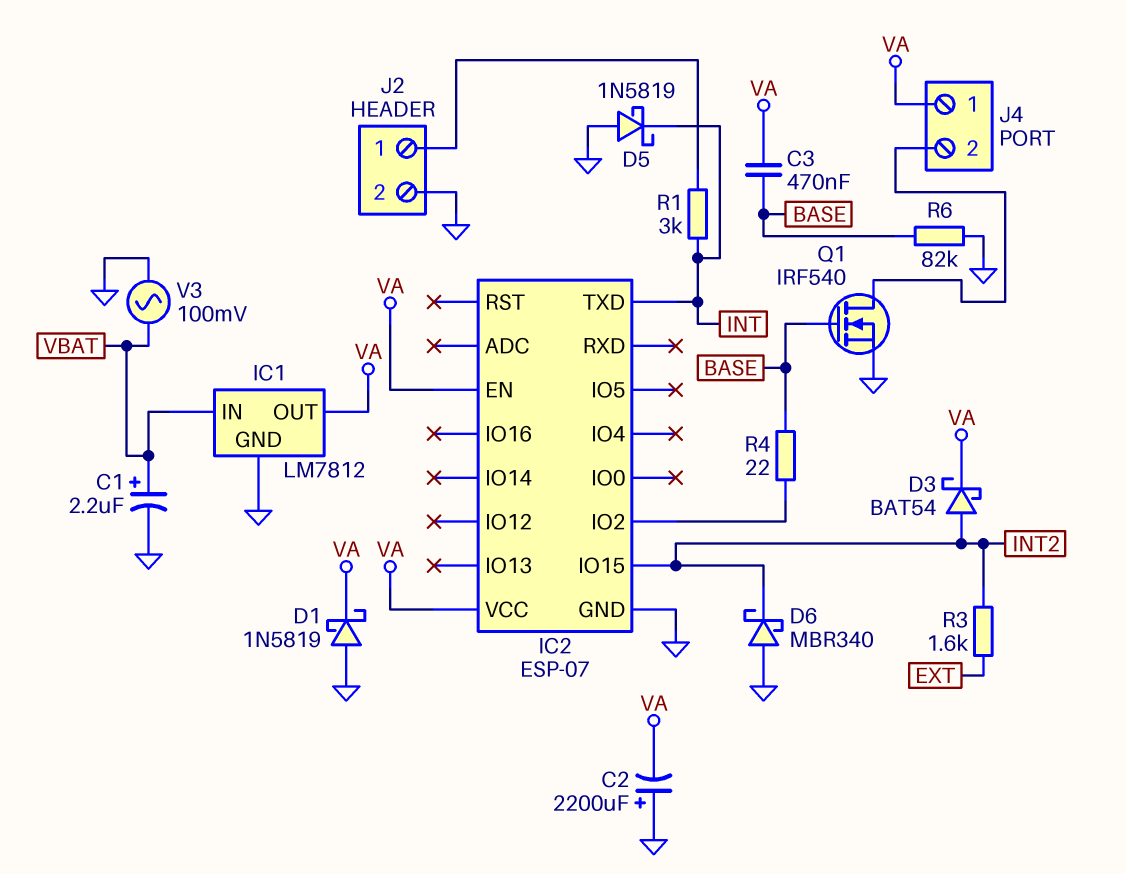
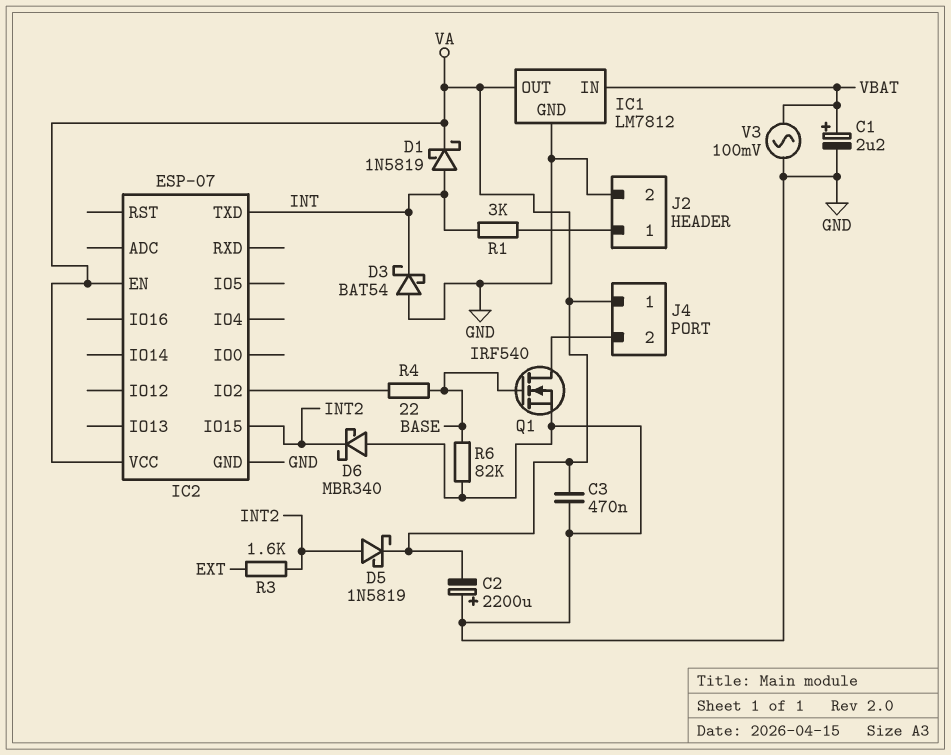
C3: 470nF (BASE, VA) -> 470nF (GND, VA)
D1: schottky 1N5819 (A GND, K VA) -> schottky 1N5819 (A INT, K VA)
D3: schottky BAT54 (A INT2, K VA) -> schottky BAT54 (A GND, K INT)
D5: schottky 1N5819 (A GND, K INT) -> schottky 1N5819 (A INT2, K VA)

